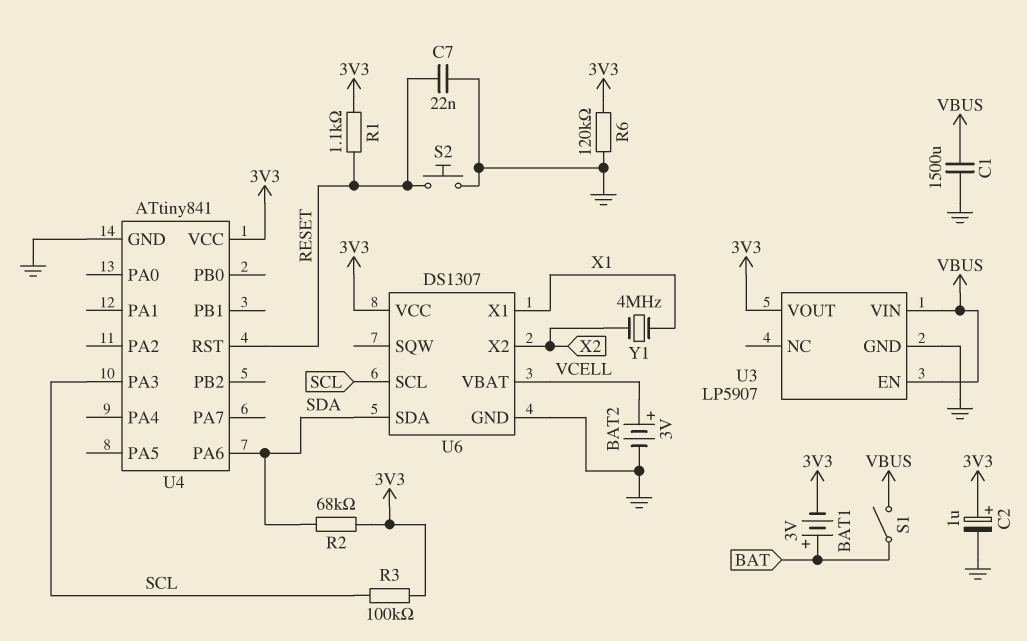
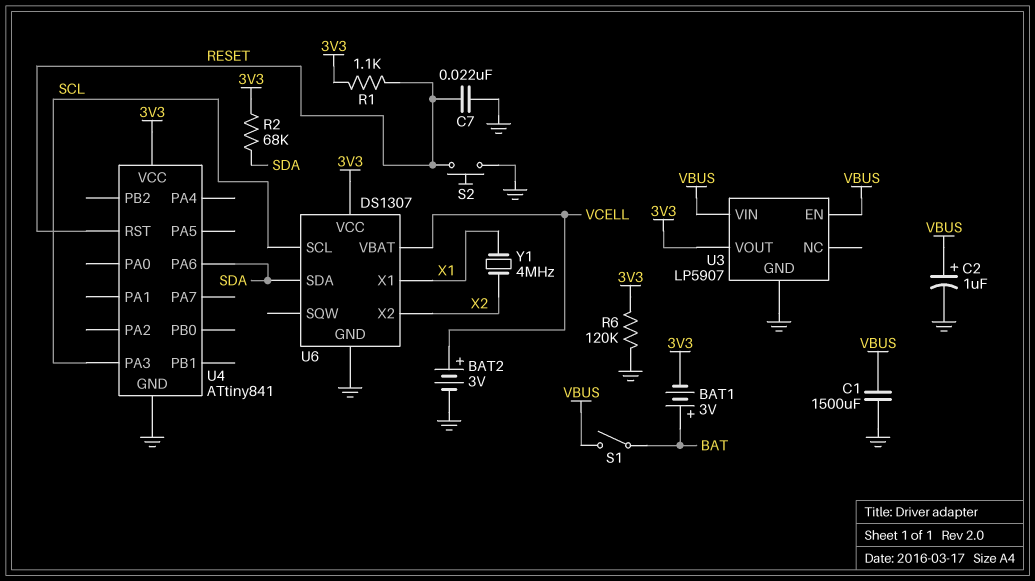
C2: 1uF (plus 3V3, minus GND) -> 1uF (plus VBUS, minus GND)
R3: 100k (3V3, SCL) -> none

